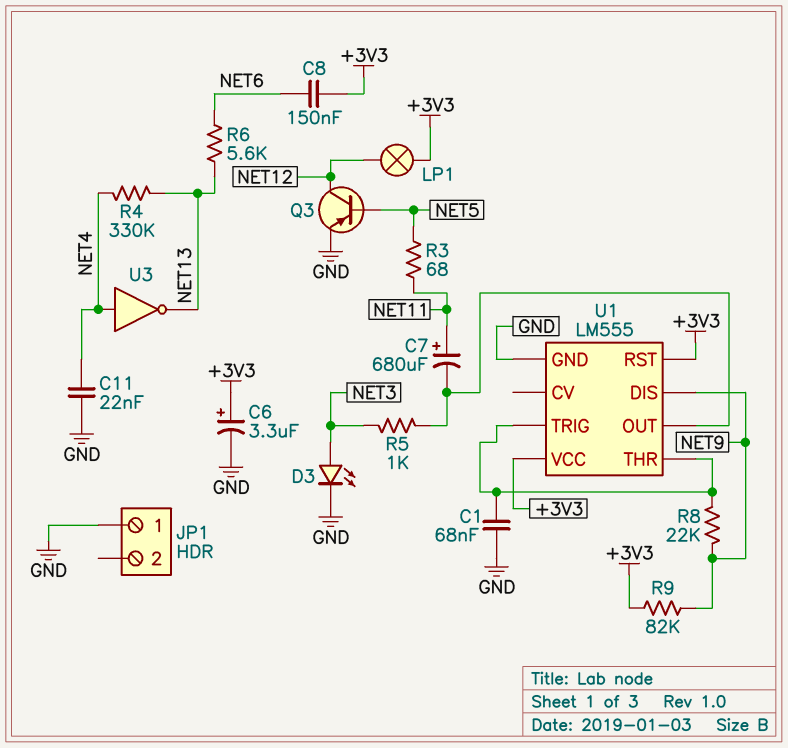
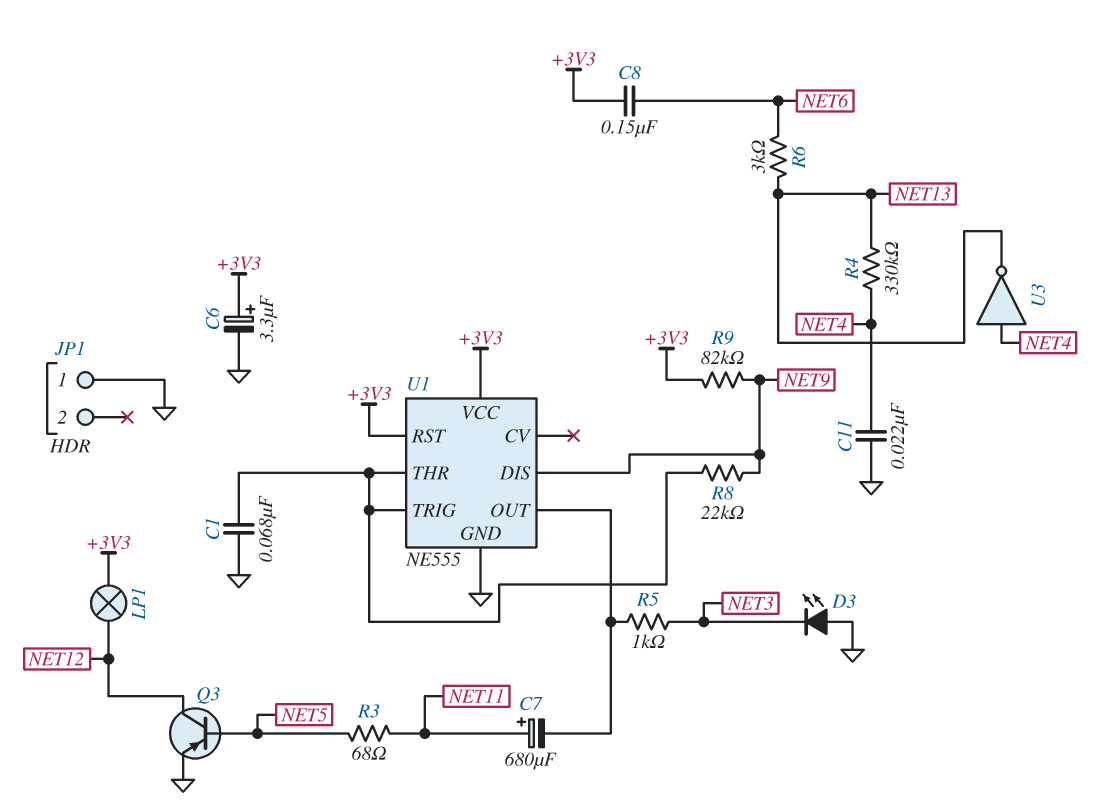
D3: LED (A NET3, K GND) -> LED (A GND, K NET3)
R6: 5.6k (NET6, NET13) -> 3k (NET6, NET13)
U1: LM555 -> NE555

